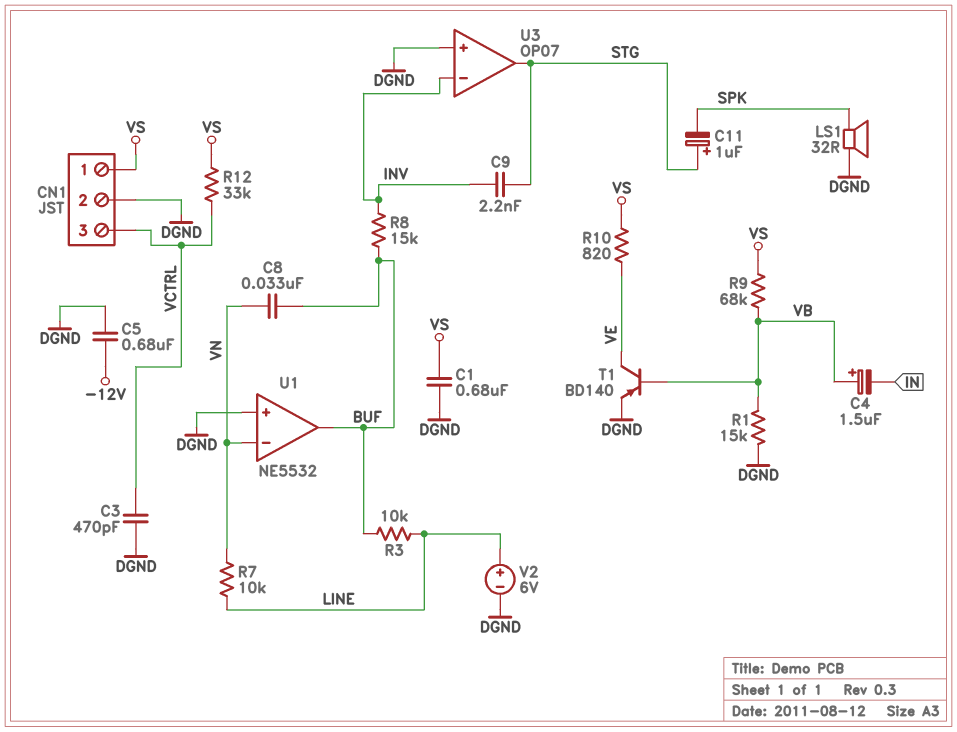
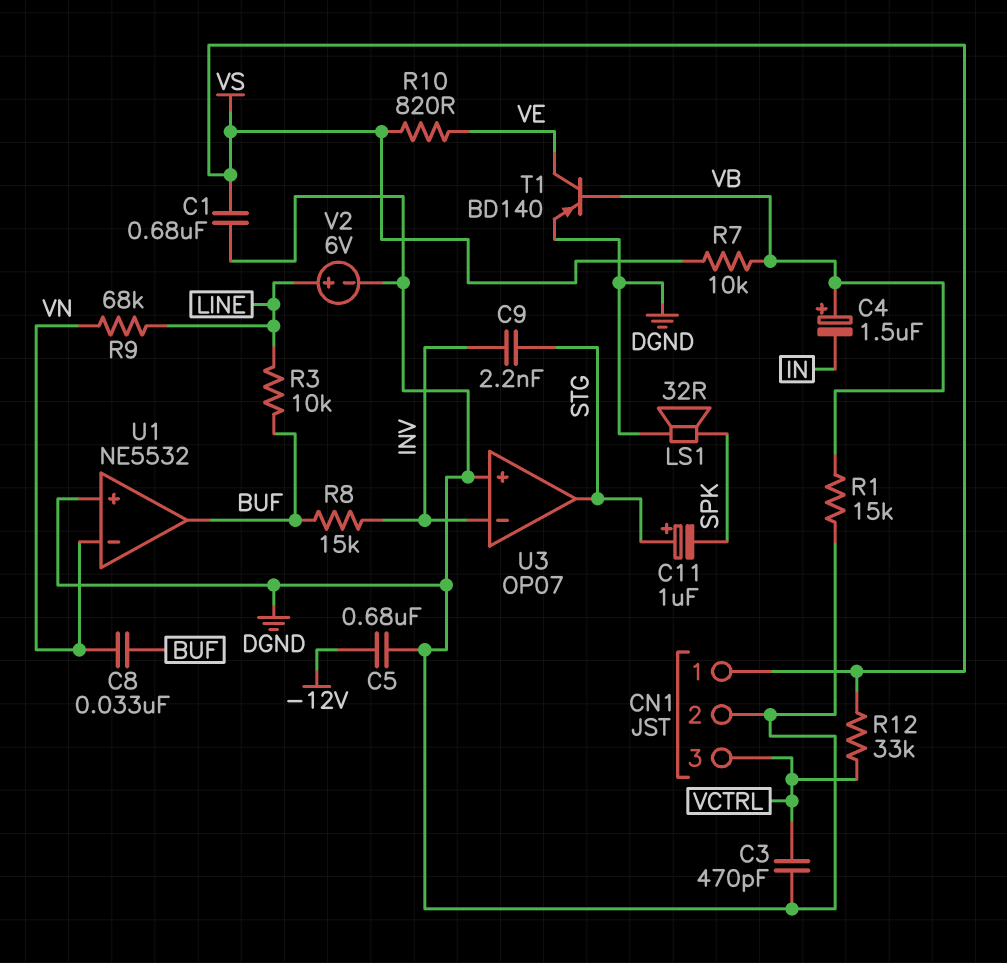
R7: 10k (LINE, VN) -> 10k (VB, VS)
R9: 68k (VB, VS) -> 68k (LINE, VN)

